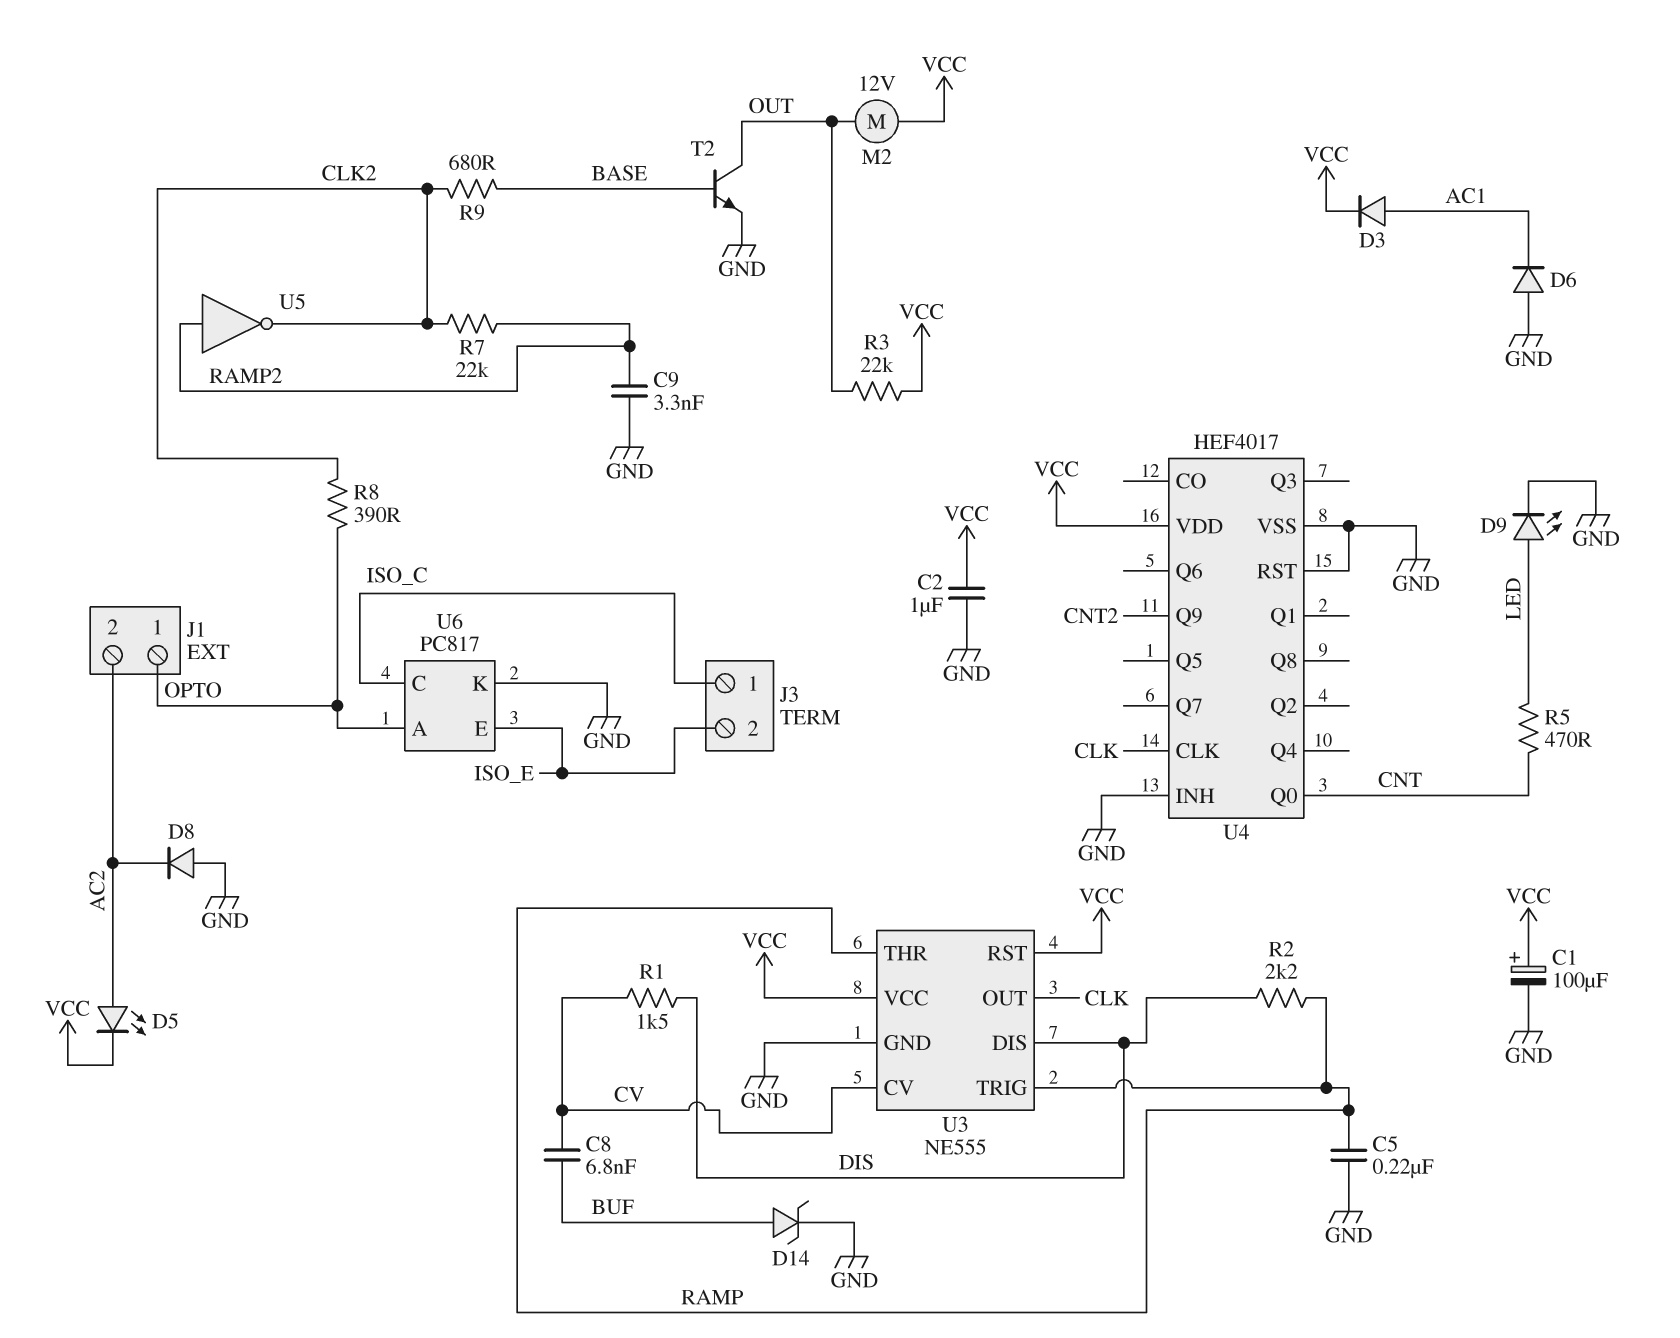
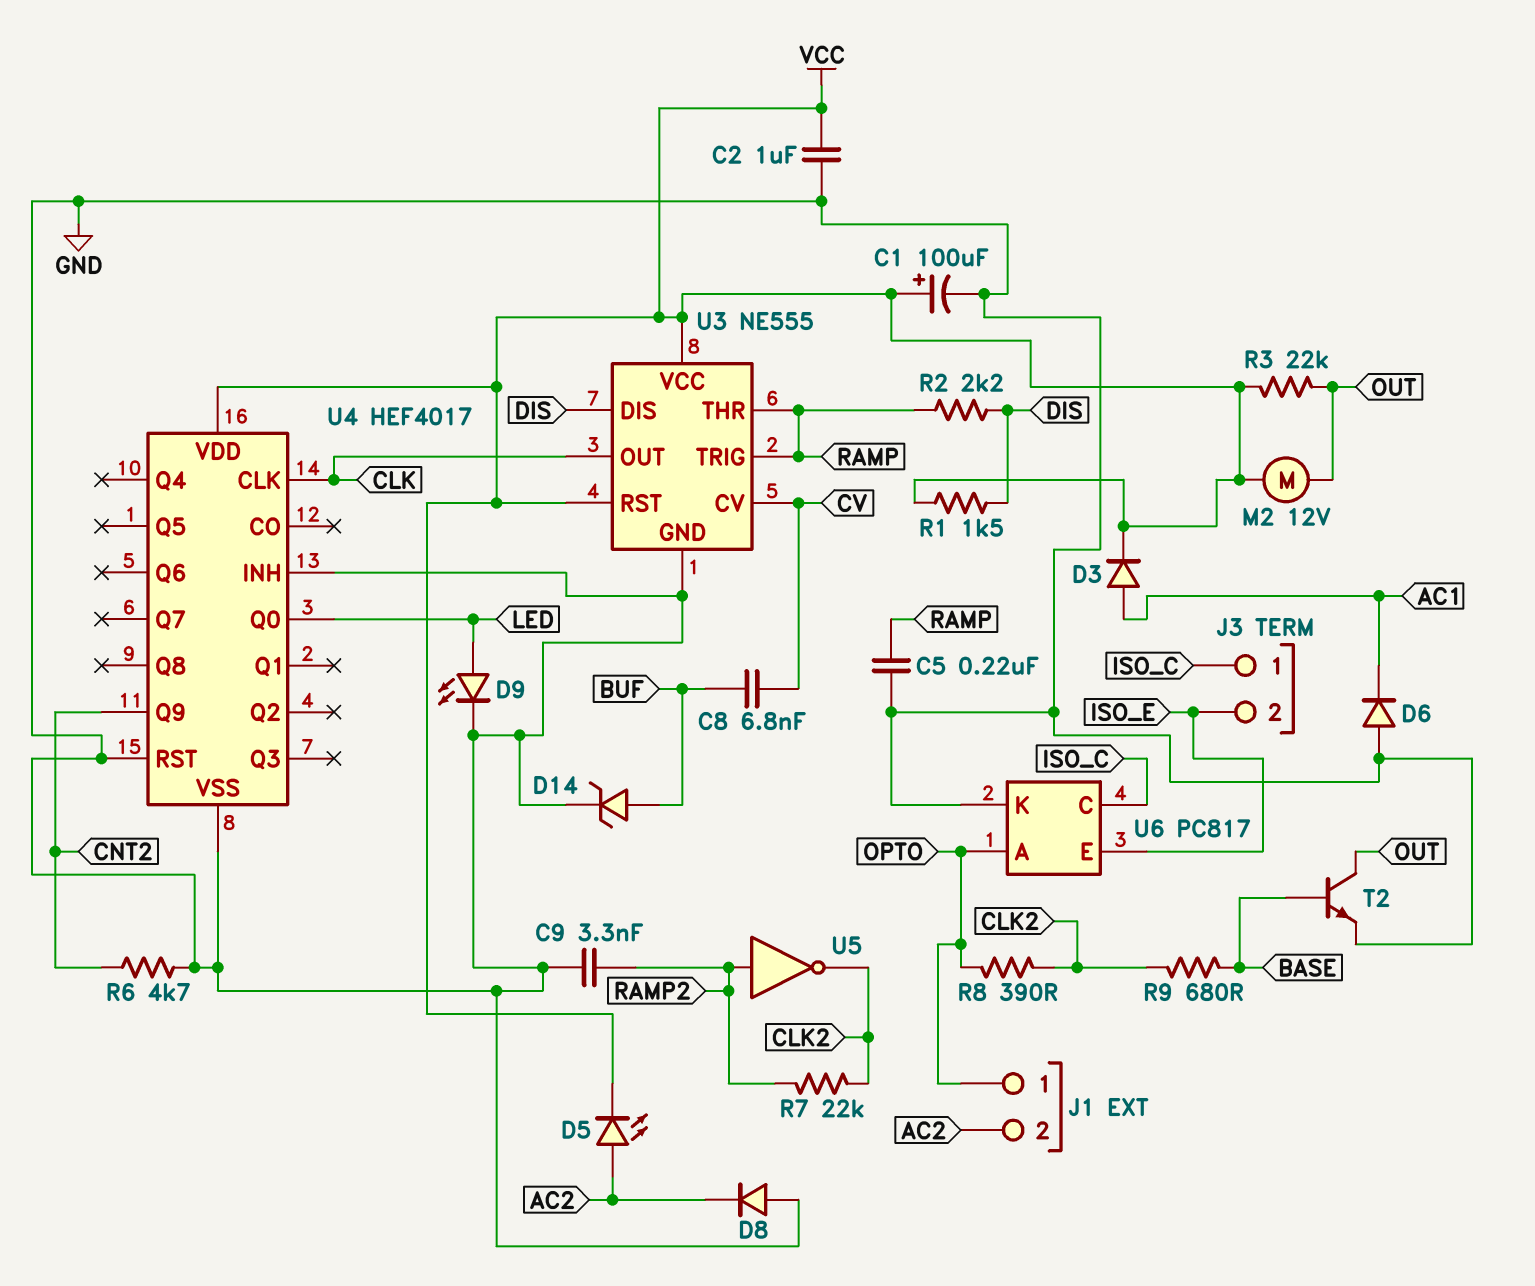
R1: 1.5k (CV, DIS) -> 1.5k (DIS, VCC)
R5: 470 (CNT, LED) -> none
R6: none -> 4.7k (CNT2, GND)
U4 pin Q0: CNT -> LED

